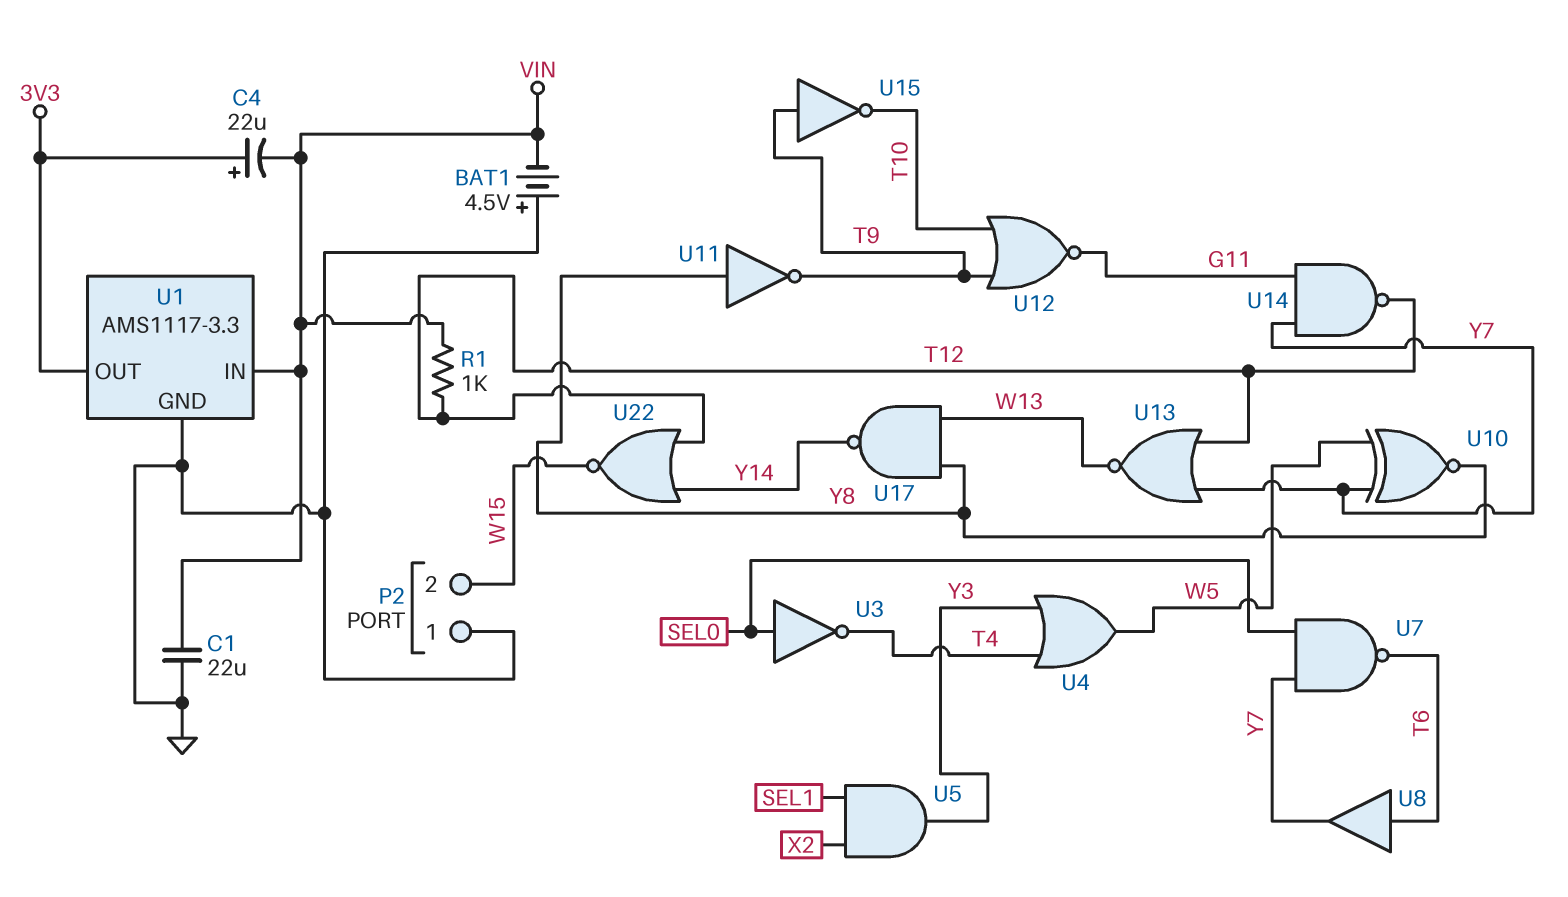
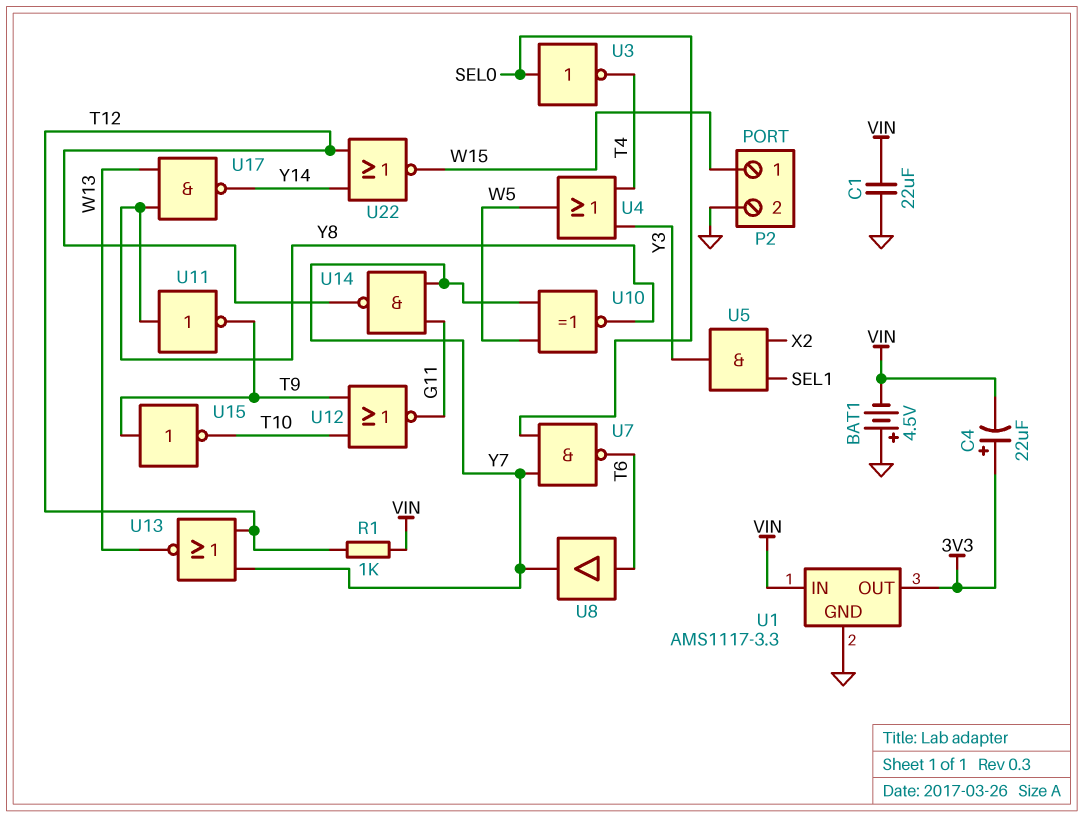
P2 pin 1: GND -> W15
P2 pin 2: W15 -> GND

